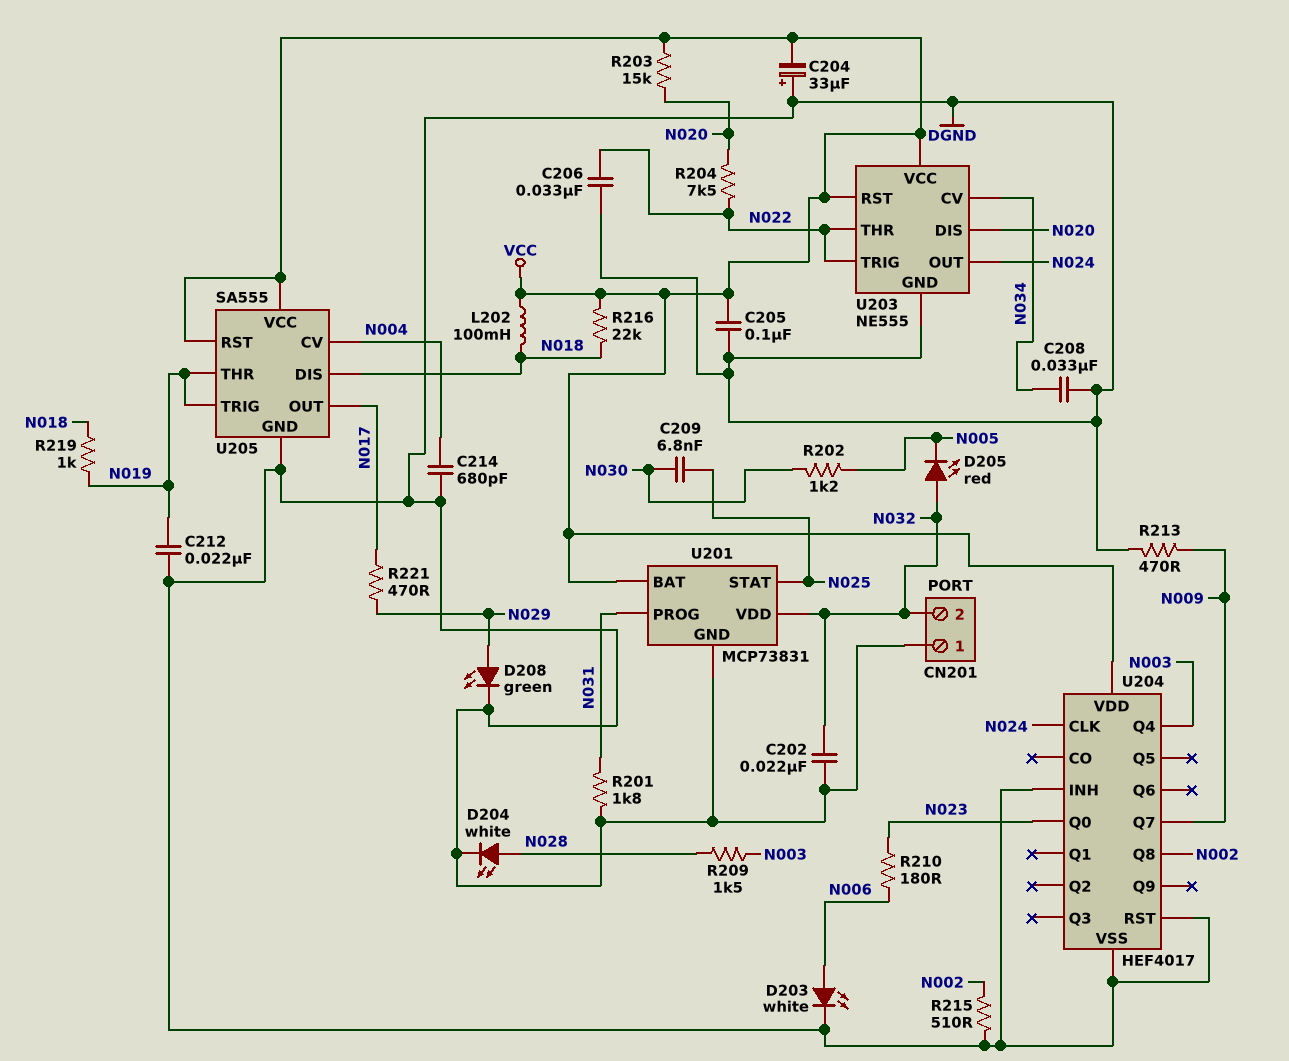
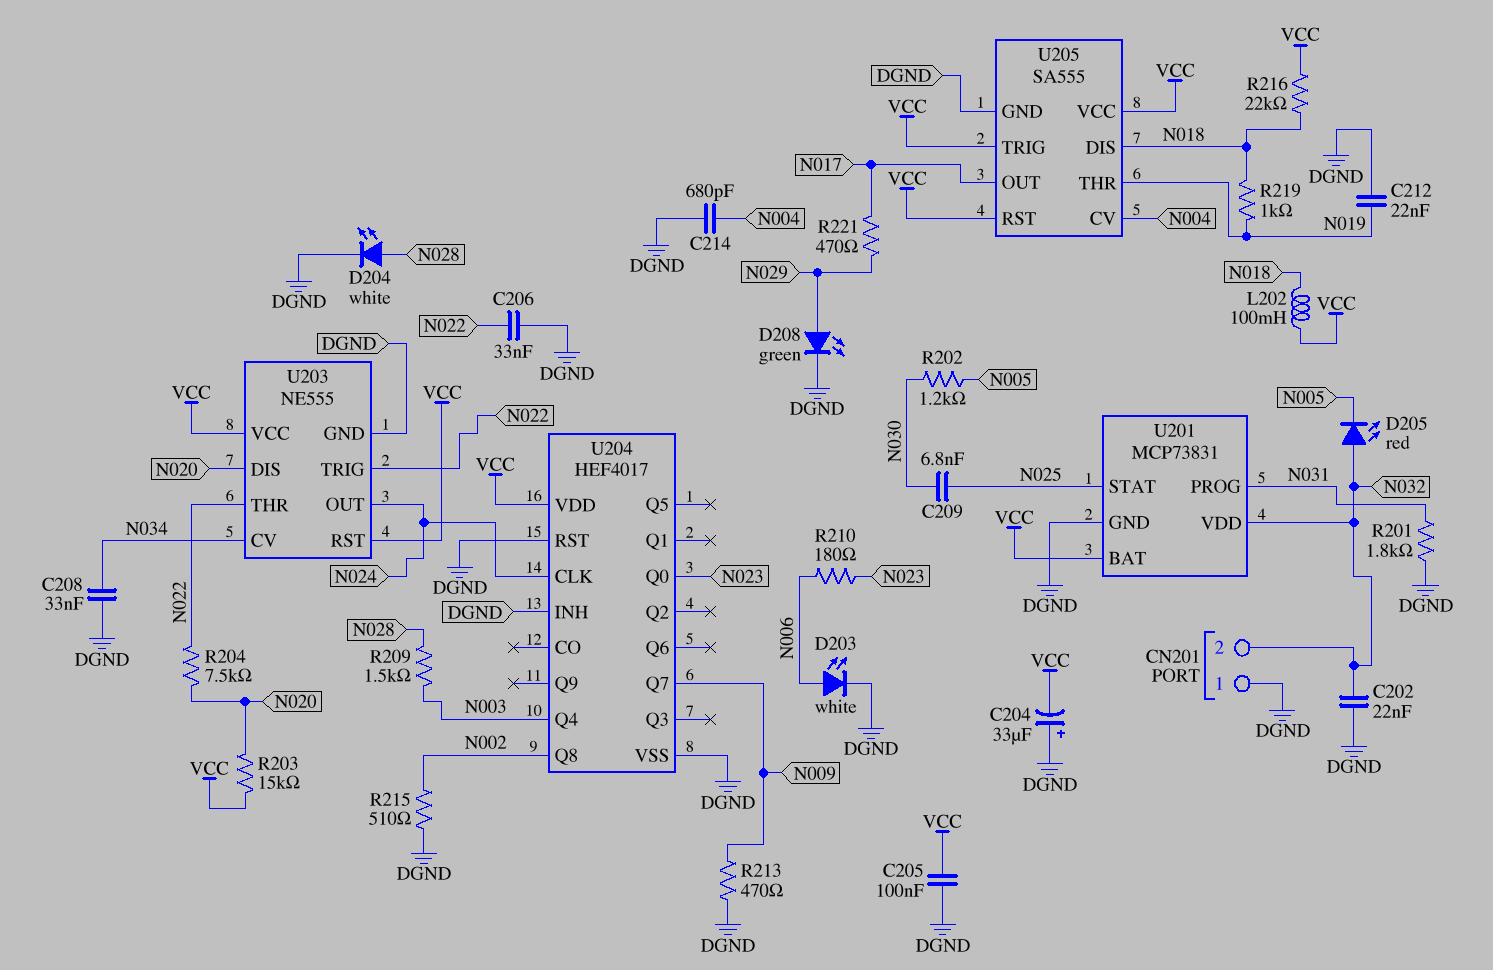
U205 pin TRIG: N019 -> VCC

